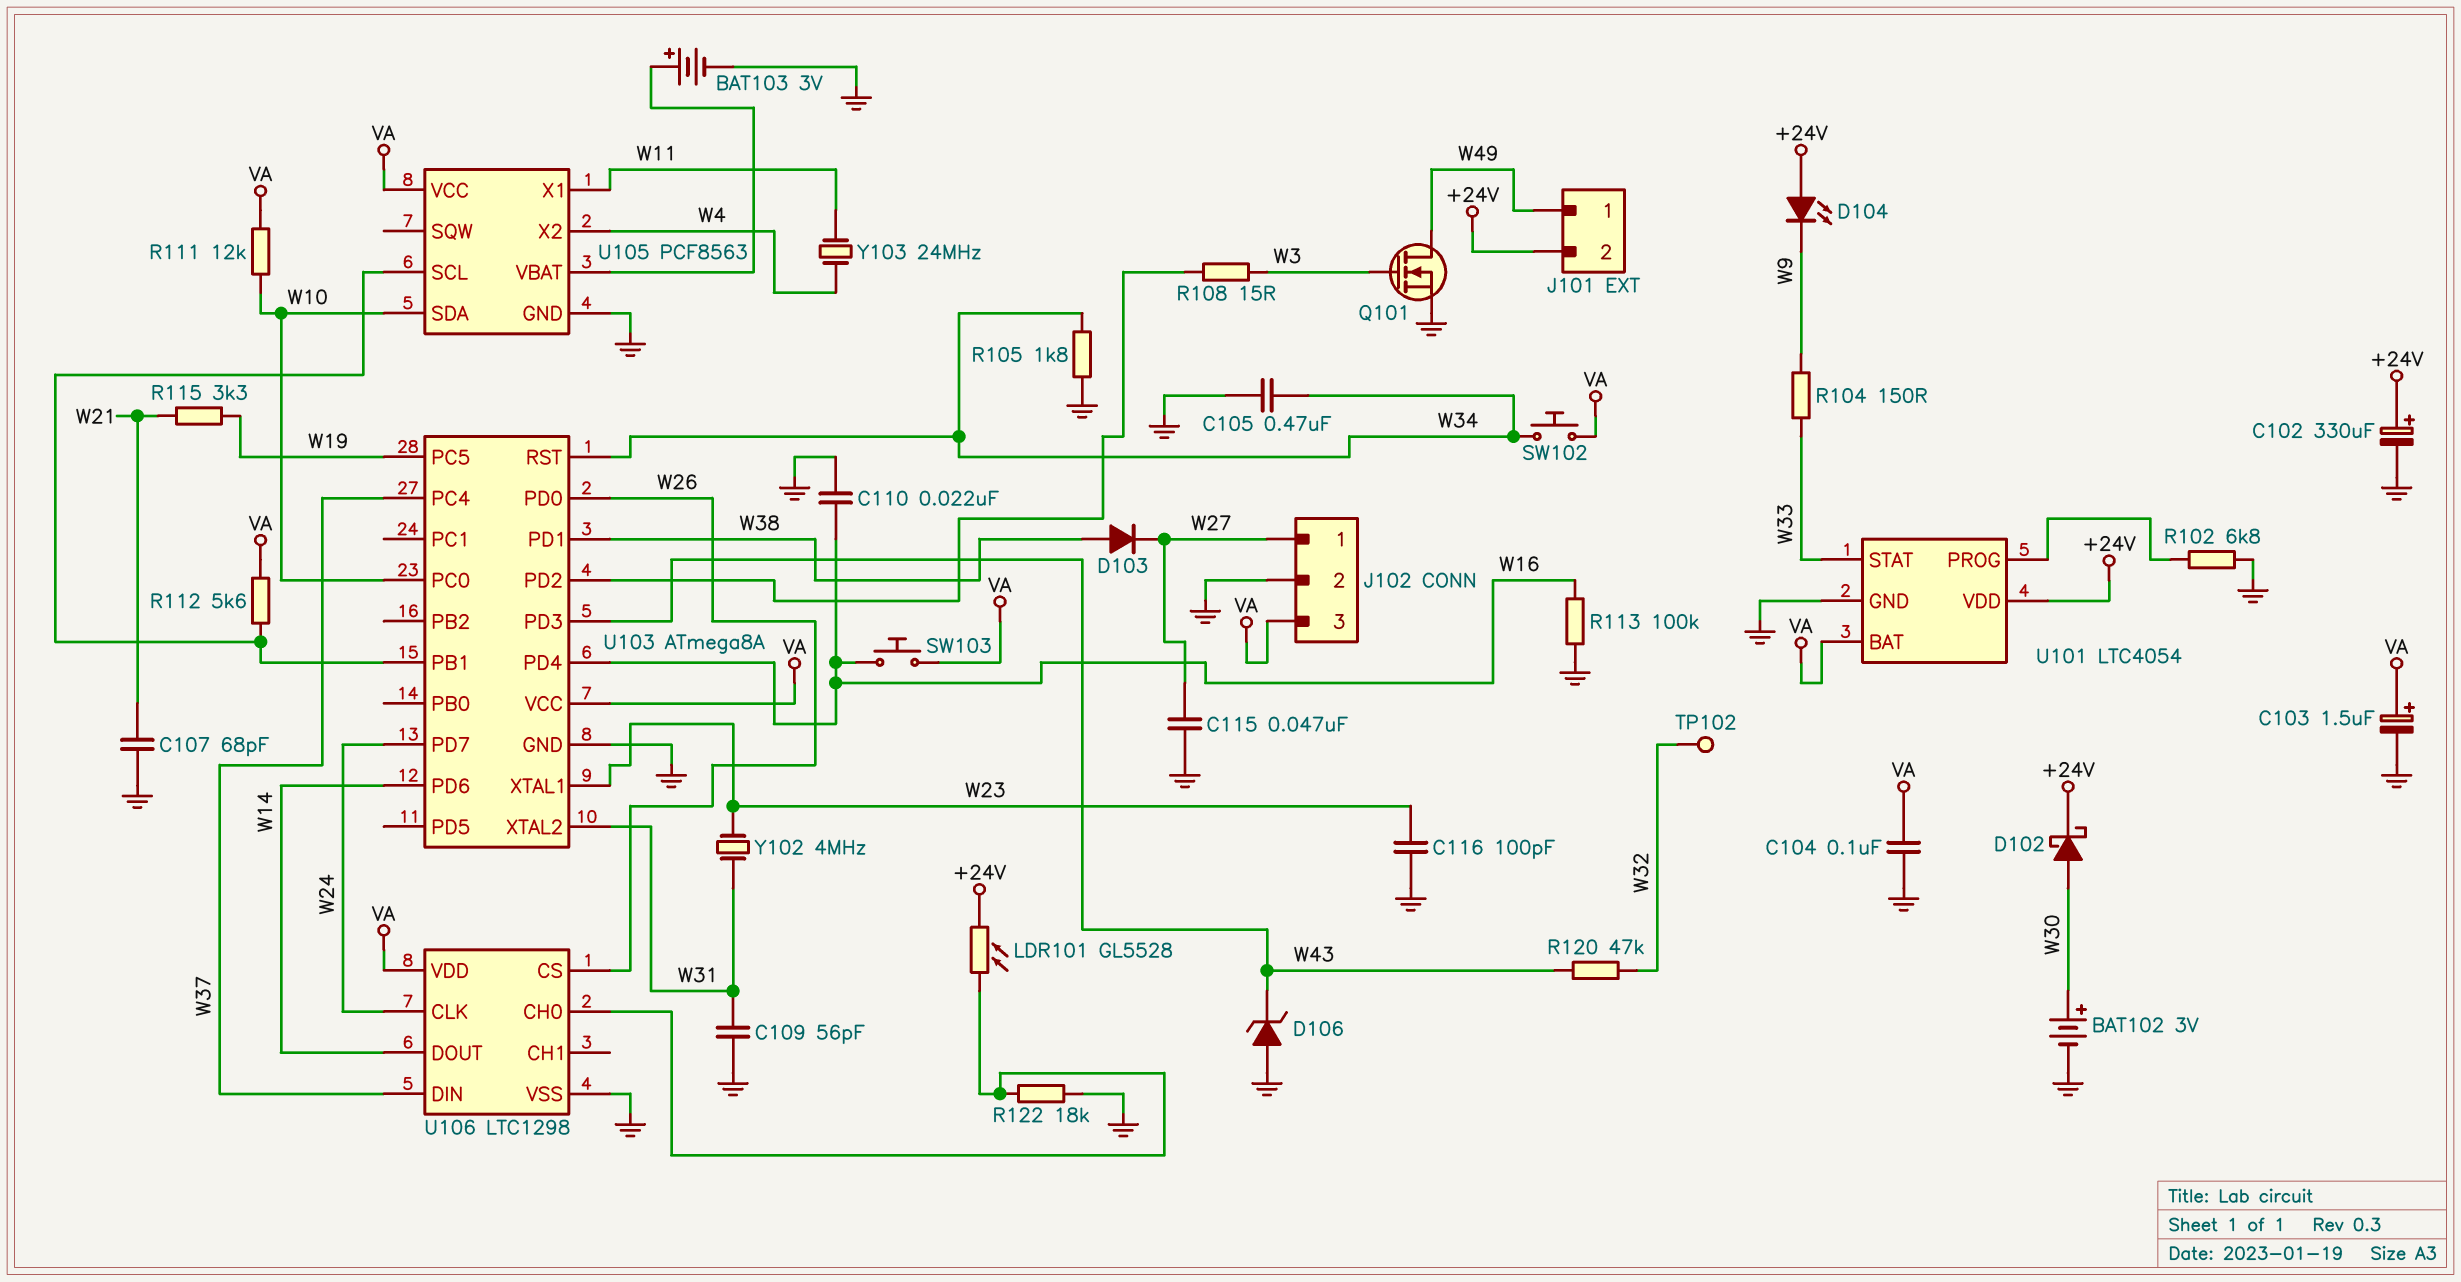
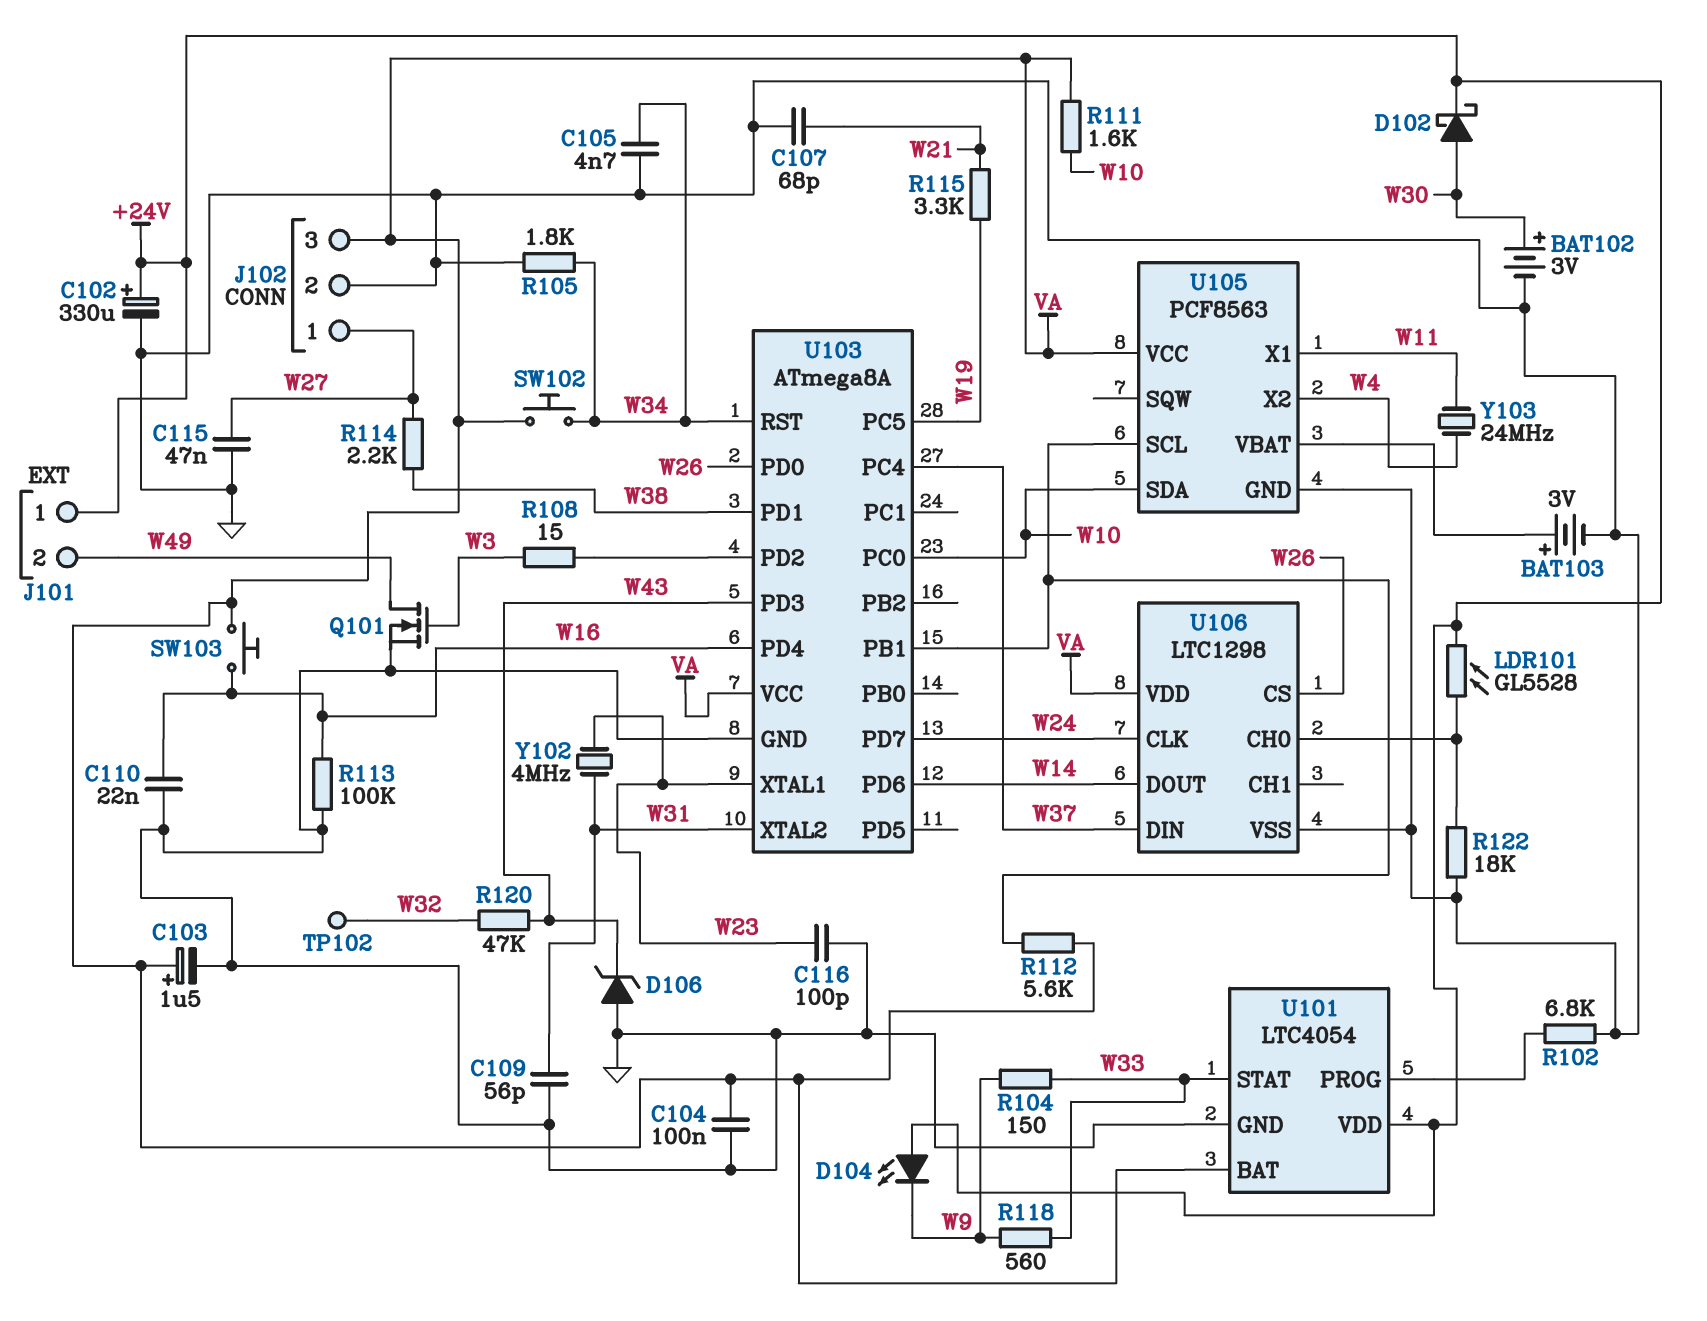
C105: 470nF (GND, W34) -> 4.7nF (GND, W34)
D103: diode (A W38, K W27) -> none
J101 pin 1: W49 -> +24V
J101 pin 2: +24V -> W49
R111: 12k (VA, W10) -> 1.6k (VA, W10)
R114: none -> 2.2k (W27, W38)
R118: none -> 560 (W9, W33)

